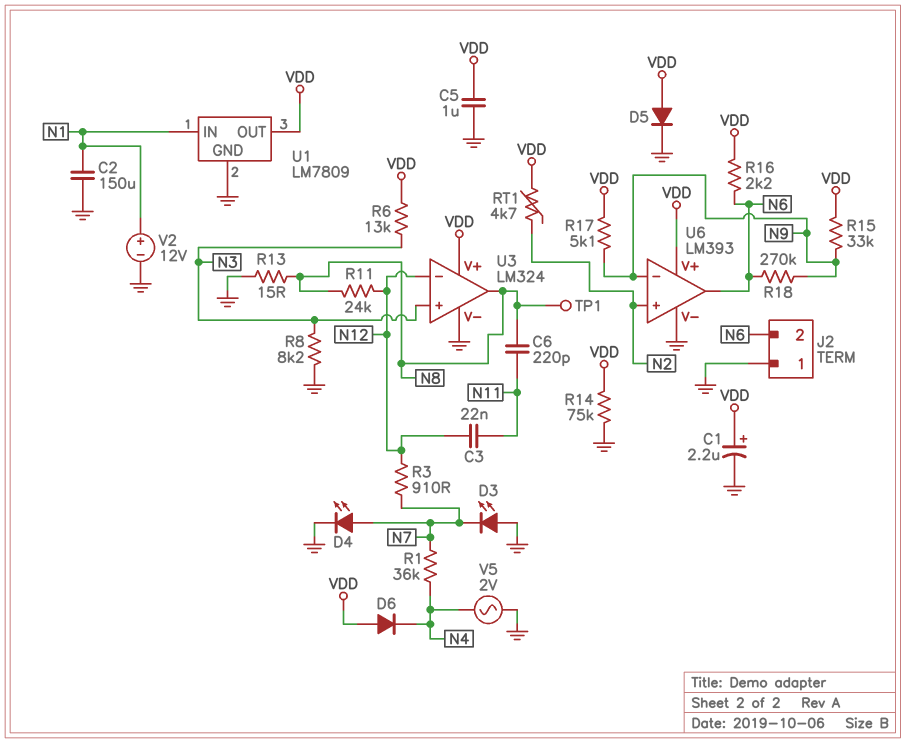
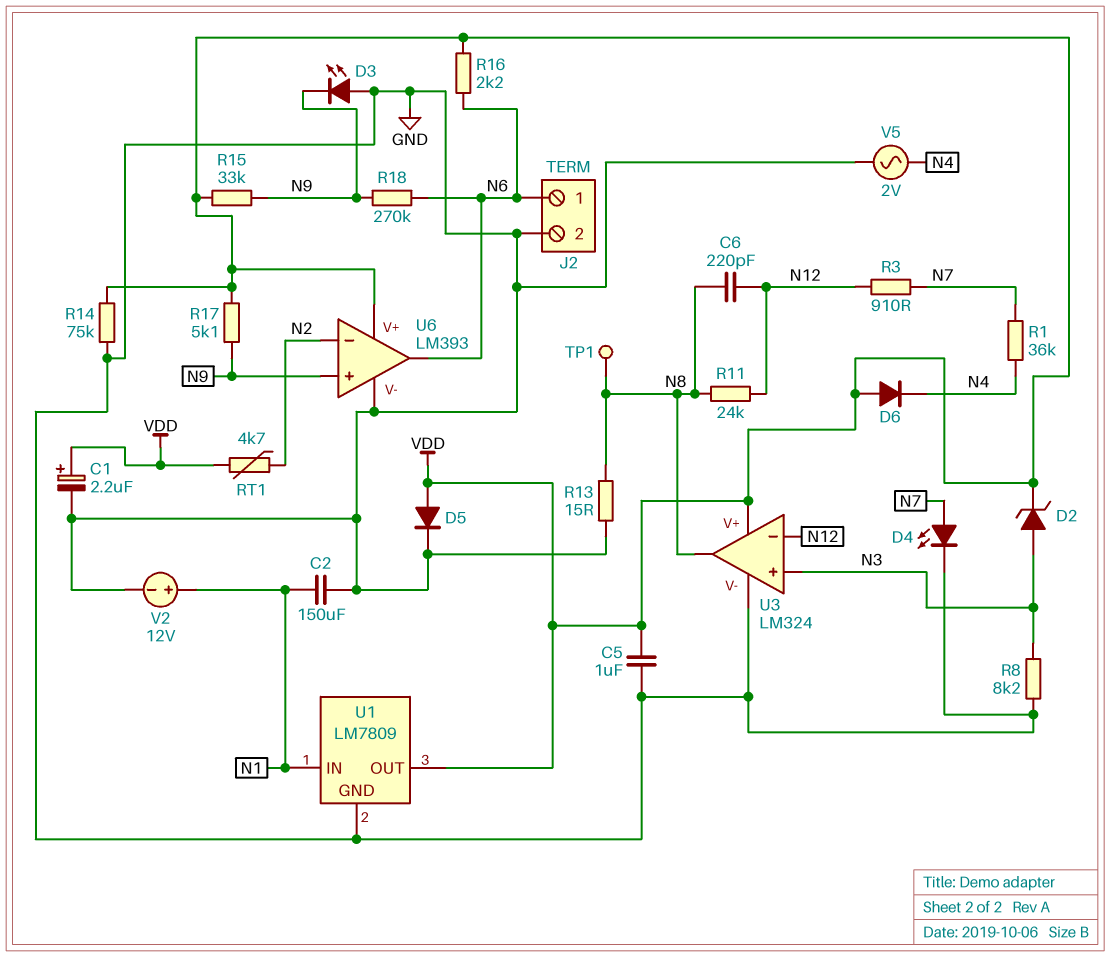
C3: 22nF (N11, N12) -> none
C6: 220pF (N8, N11) -> 220pF (N8, N12)
D2: none -> zener (A N3, K VDD)
D3: LED (A GND, K N7) -> LED (A GND, K N9)
J2 pin 1: GND -> N6
J2 pin 2: N6 -> GND
R6: 13k (N3, VDD) -> none
U6 pin in+: N2 -> N9
U6 pin in-: N9 -> N2

